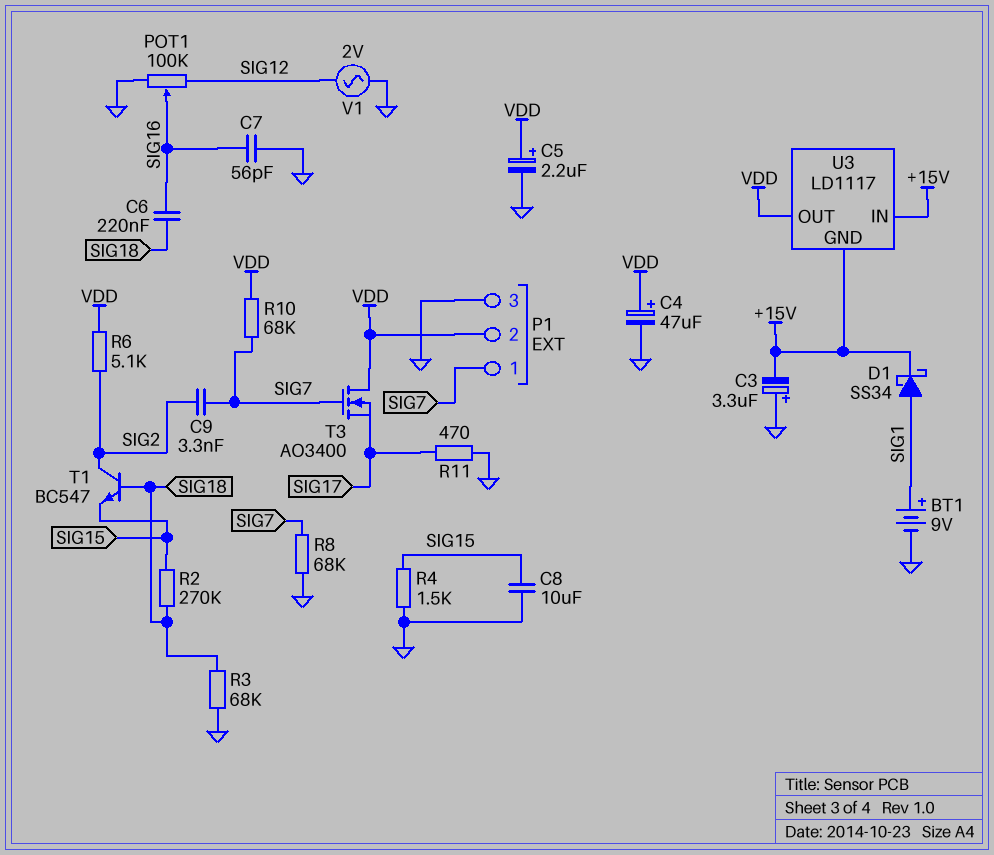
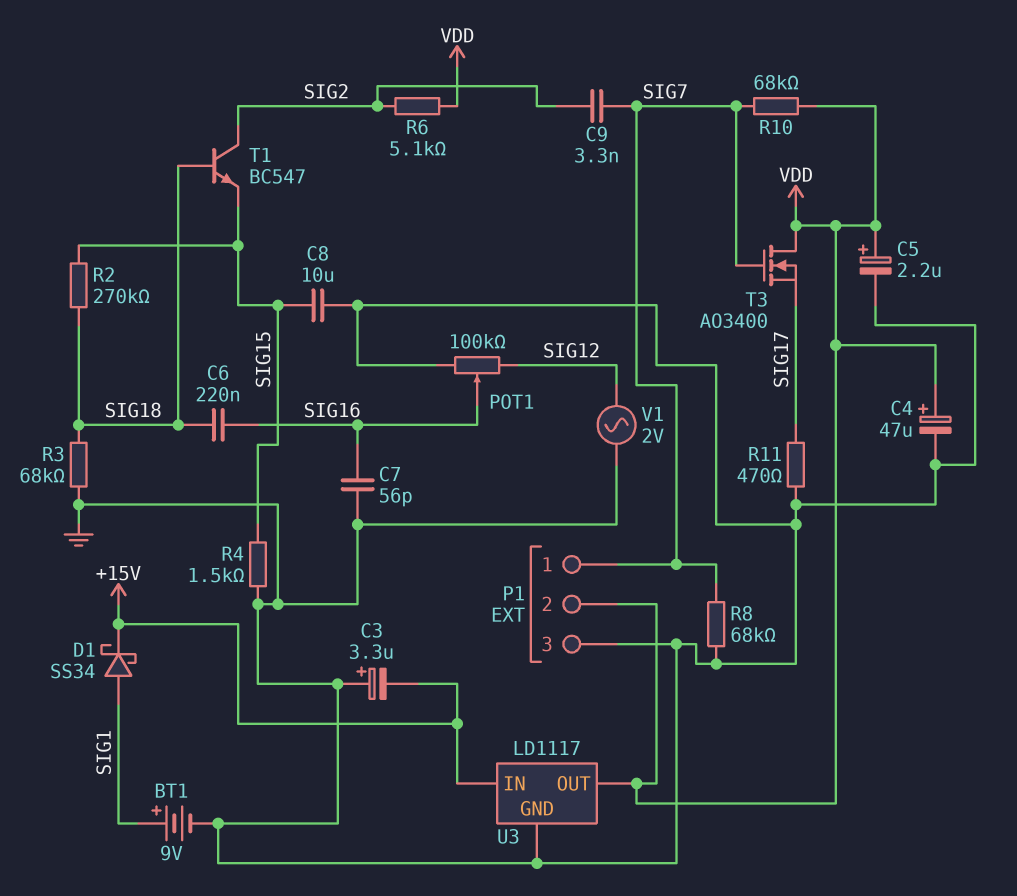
U3 pin GND: +15V -> GND

